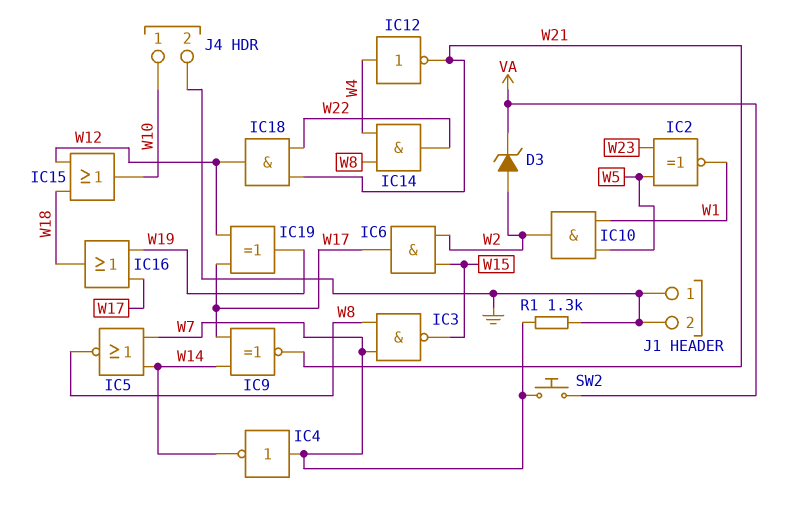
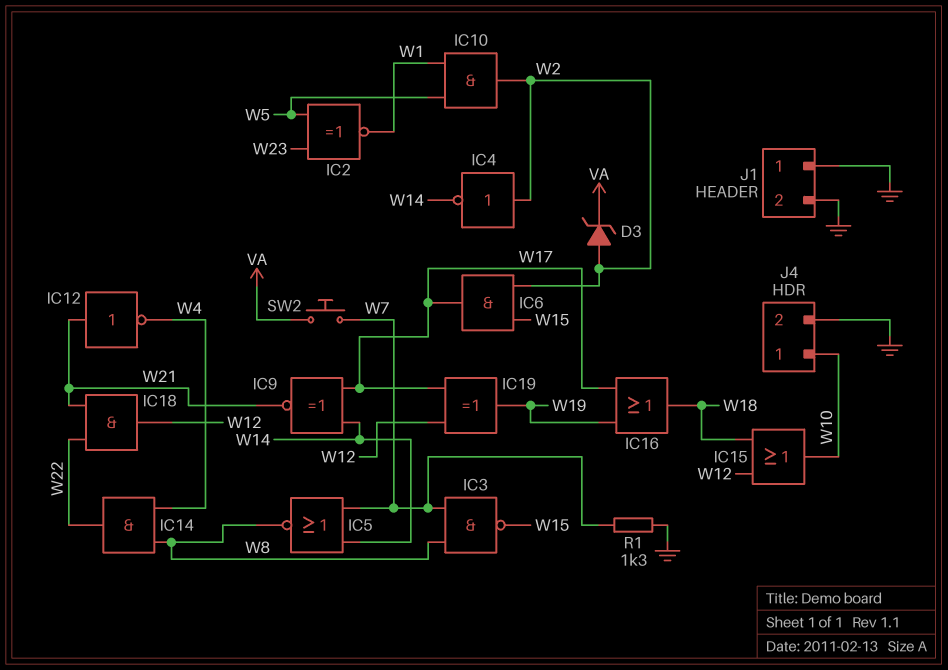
IC4: NOT (in W7, out W14) -> NOT (in W2, out W14)
IC12: NOT (in W4, out W21) -> NOT (in W21, out W4)

